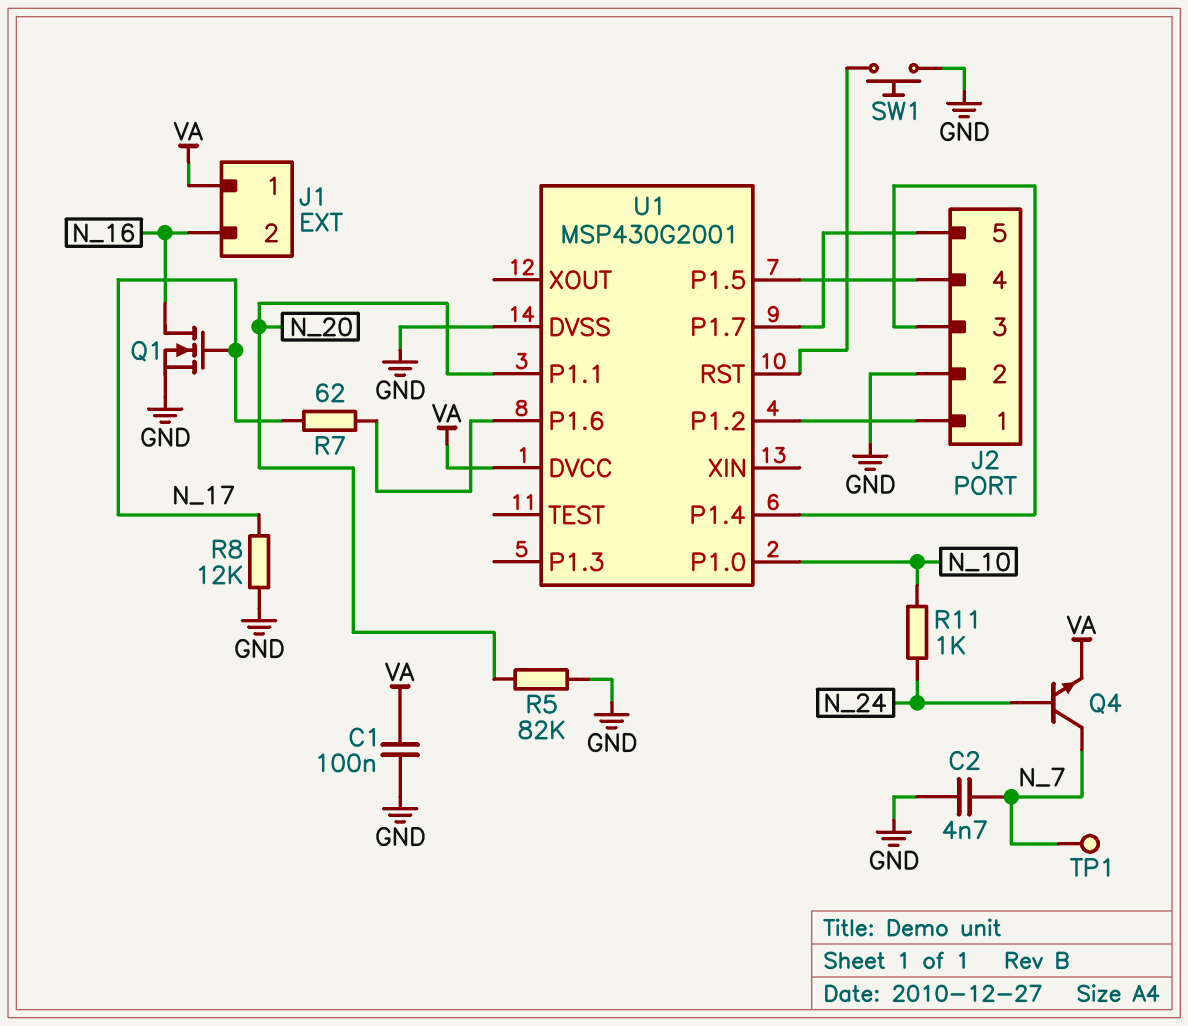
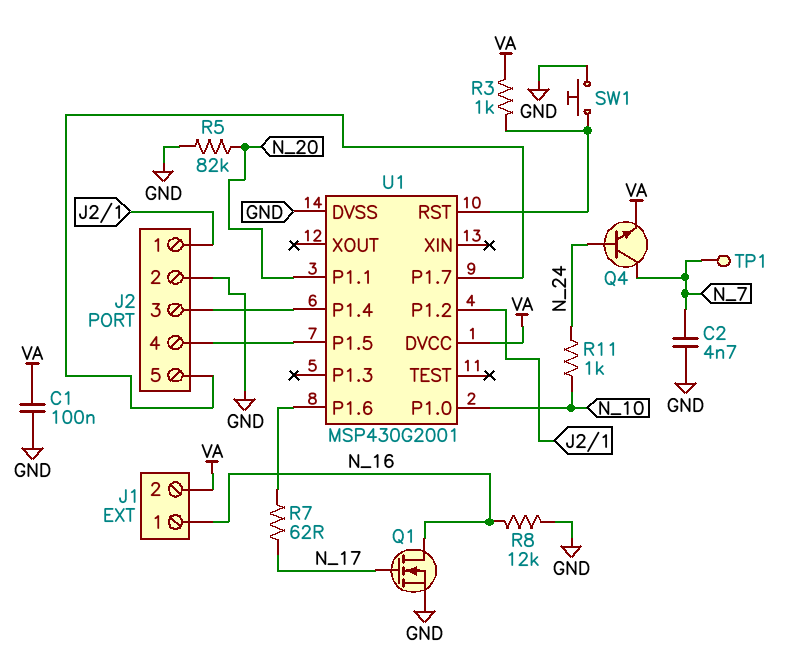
J1 pin 1: VA -> N_16
J1 pin 2: N_16 -> VA
R3: none -> 1k (U1/RST, VA)
R8: 12k (GND, N_17) -> 12k (GND, N_16)

